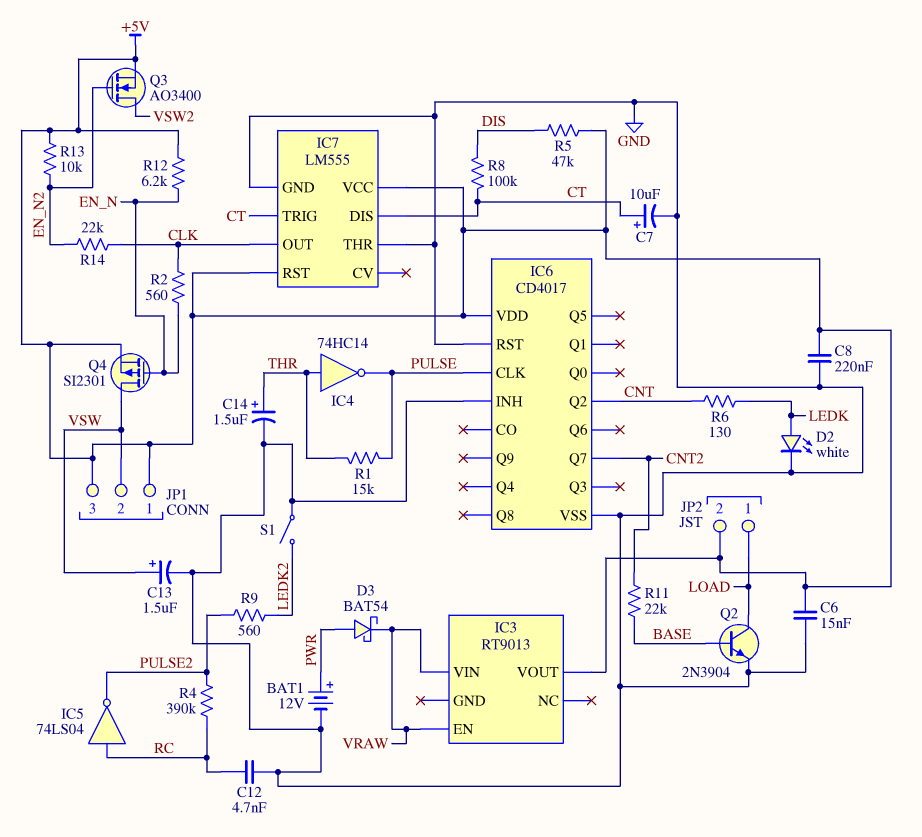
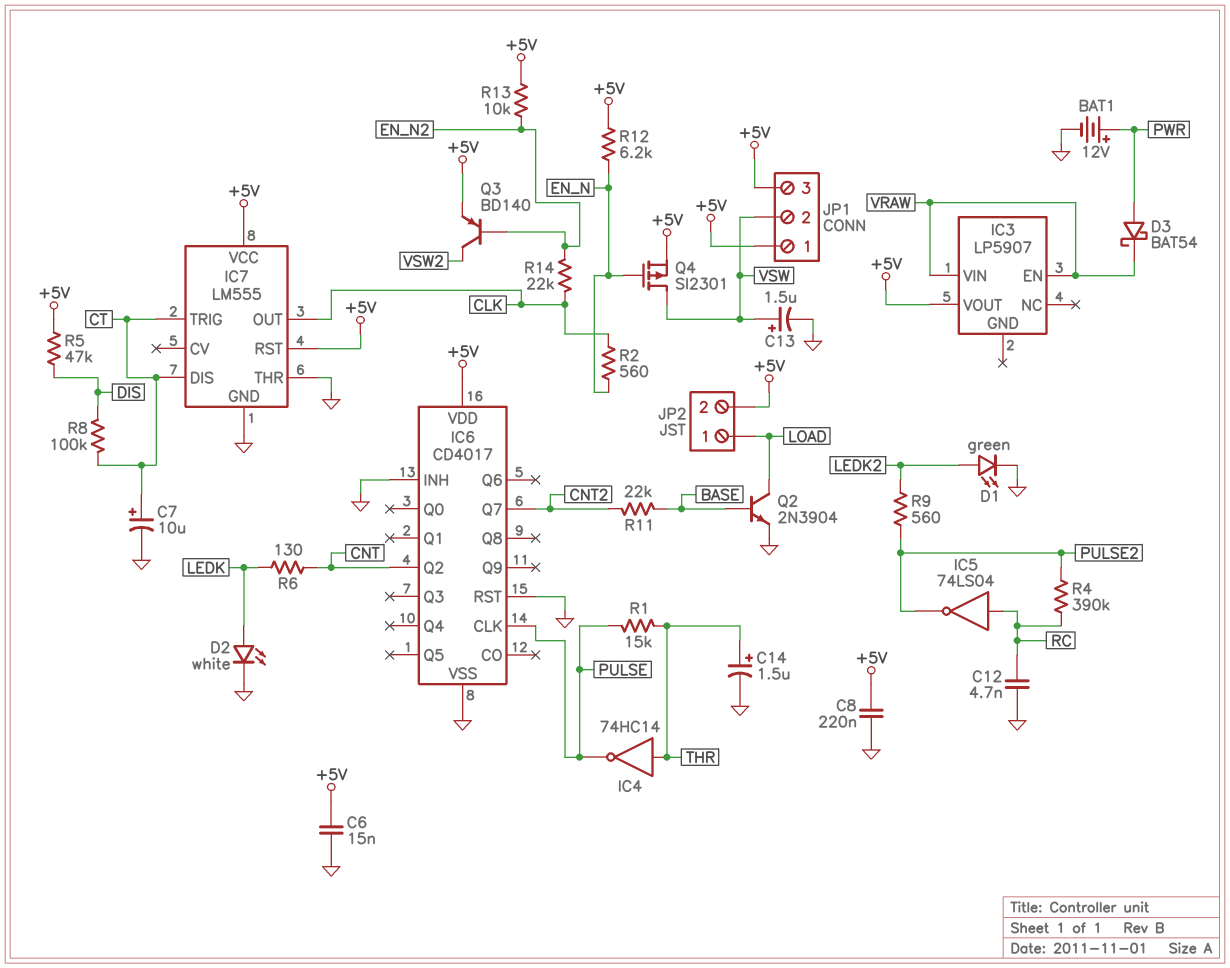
D1: none -> LED green (A LEDK2, K GND)
IC3: RT9013 -> LP5907
Q3: NMOS AO3400 (G EN_N2, D VSW2, S +5V) -> PNP BD140 (B EN_N2, C VSW2, E +5V)
S1: switch (GND, LEDK2) -> none

